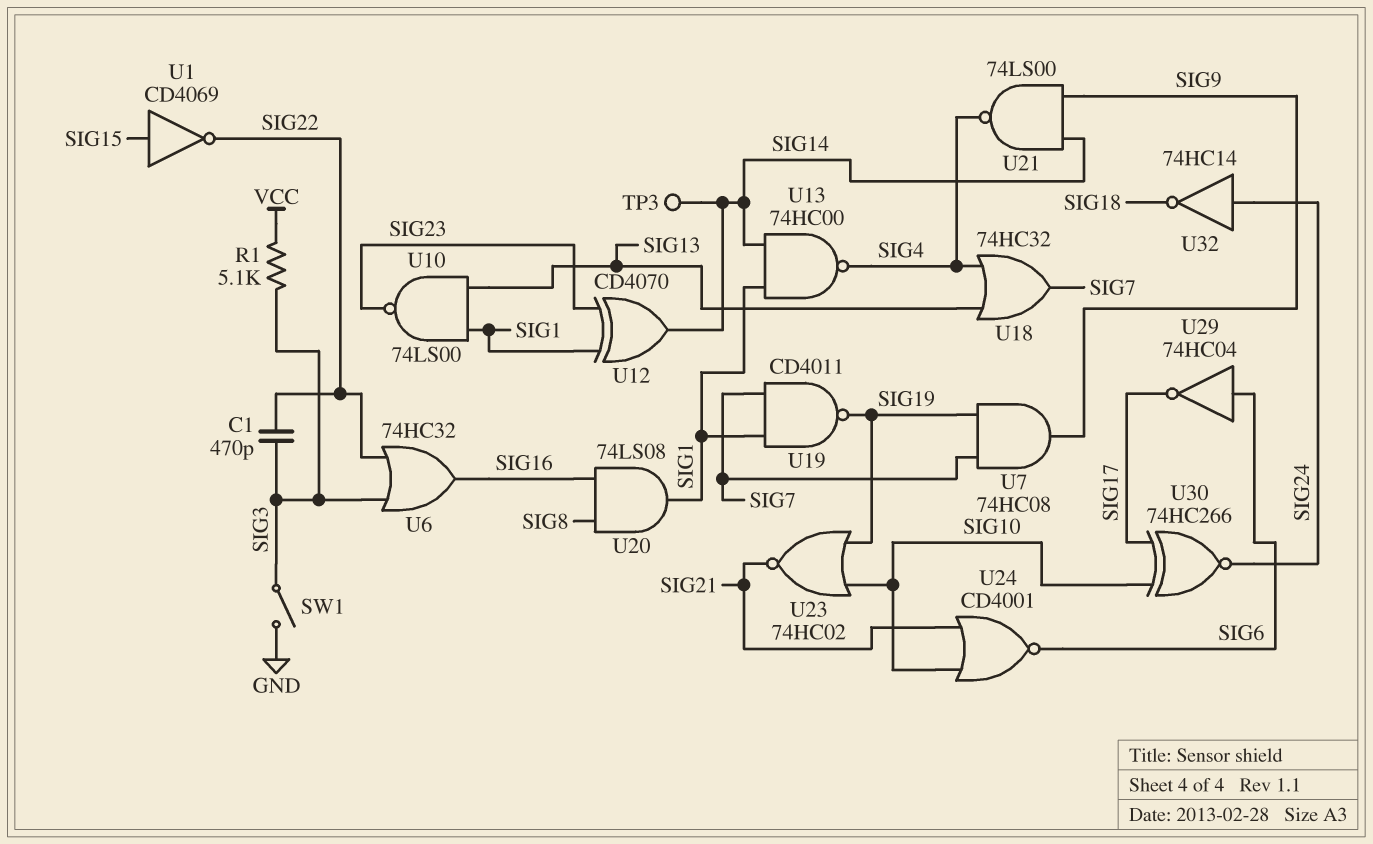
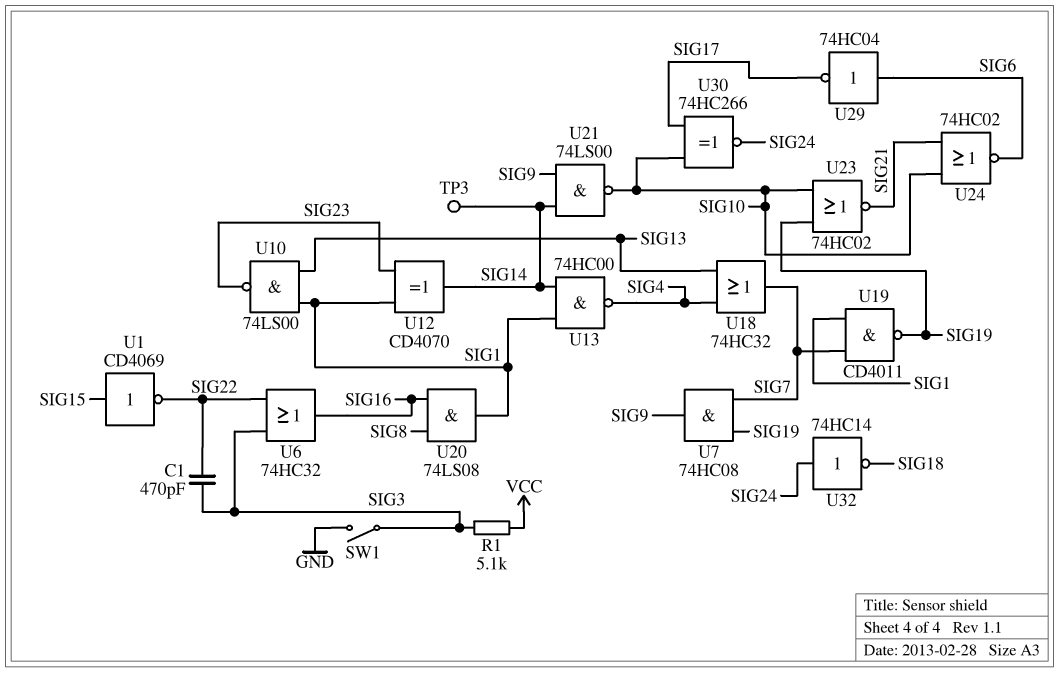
U21: NAND 74LS00 (in SIG9, in SIG14, out SIG4) -> NAND 74LS00 (in SIG9, in SIG14, out SIG10)
U24: NOR CD4001 (in SIG10, in SIG21, out SIG6) -> NOR 74HC02 (in SIG10, in SIG21, out SIG6)

